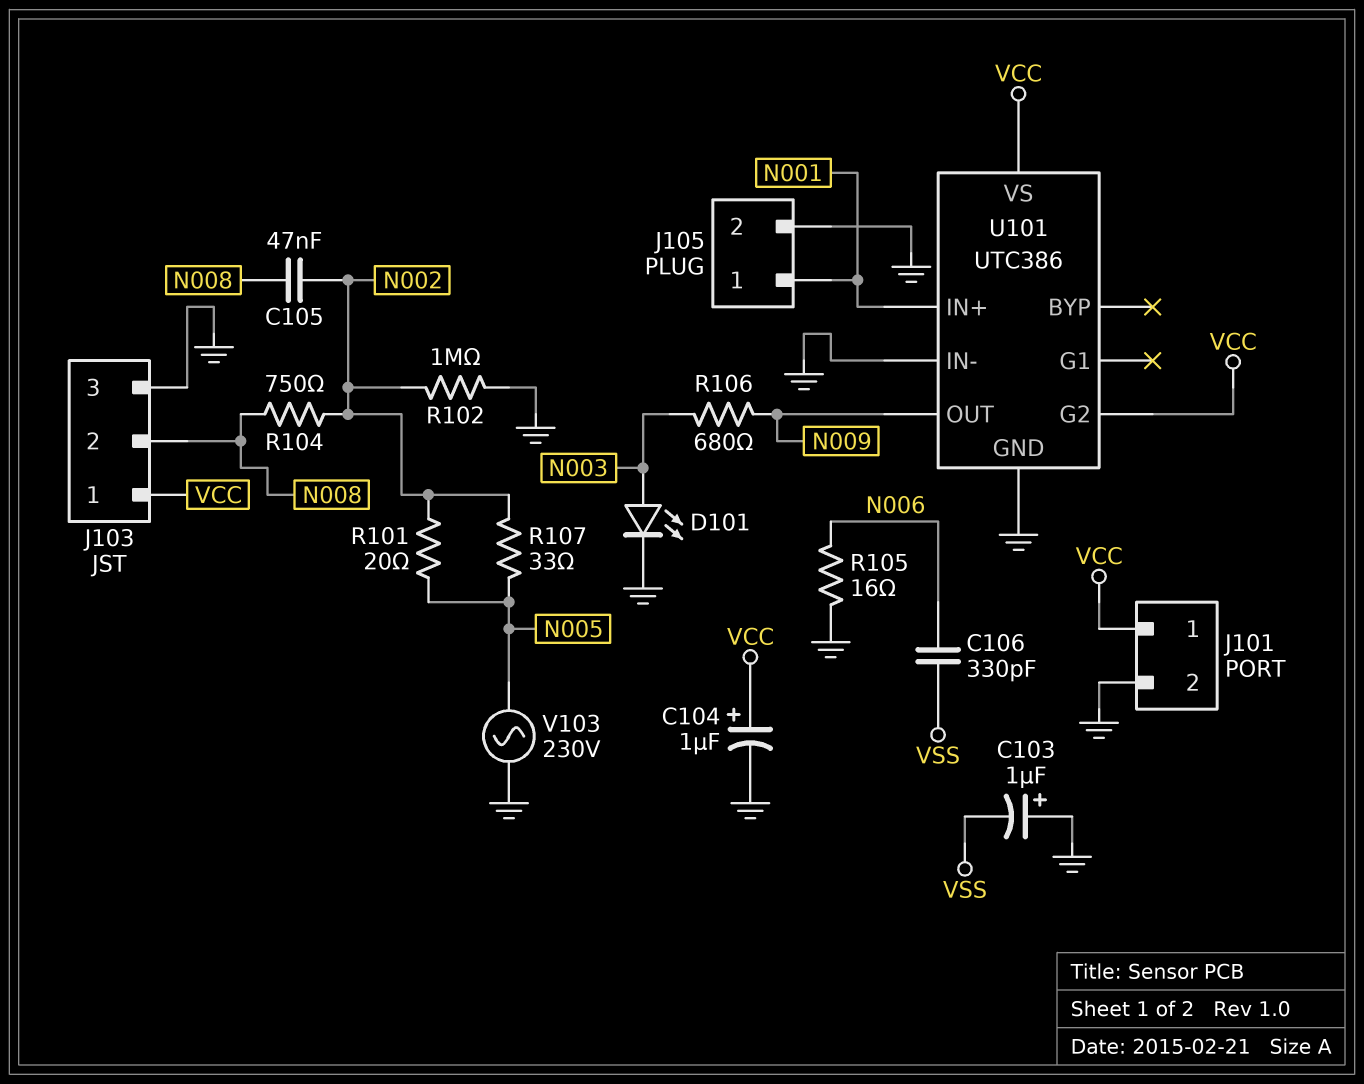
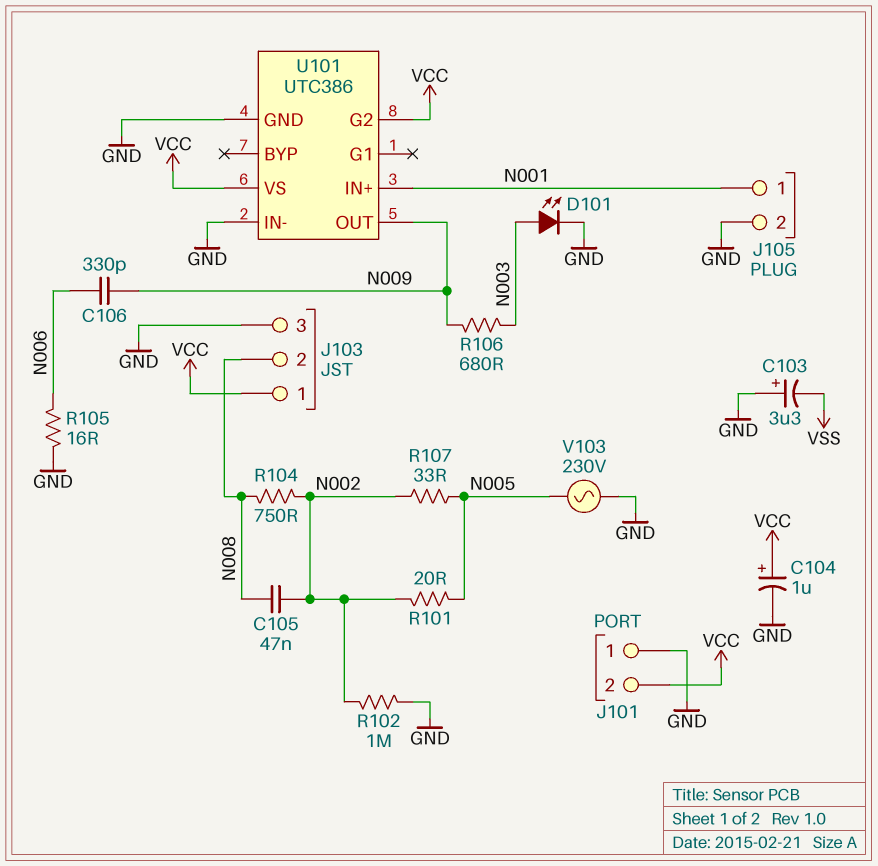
C103: 1uF (plus GND, minus VSS) -> 3.3uF (plus GND, minus VSS)
C106: 330pF (N006, VSS) -> 330pF (N006, N009)
J101 pin 1: VCC -> GND
J101 pin 2: GND -> VCC

